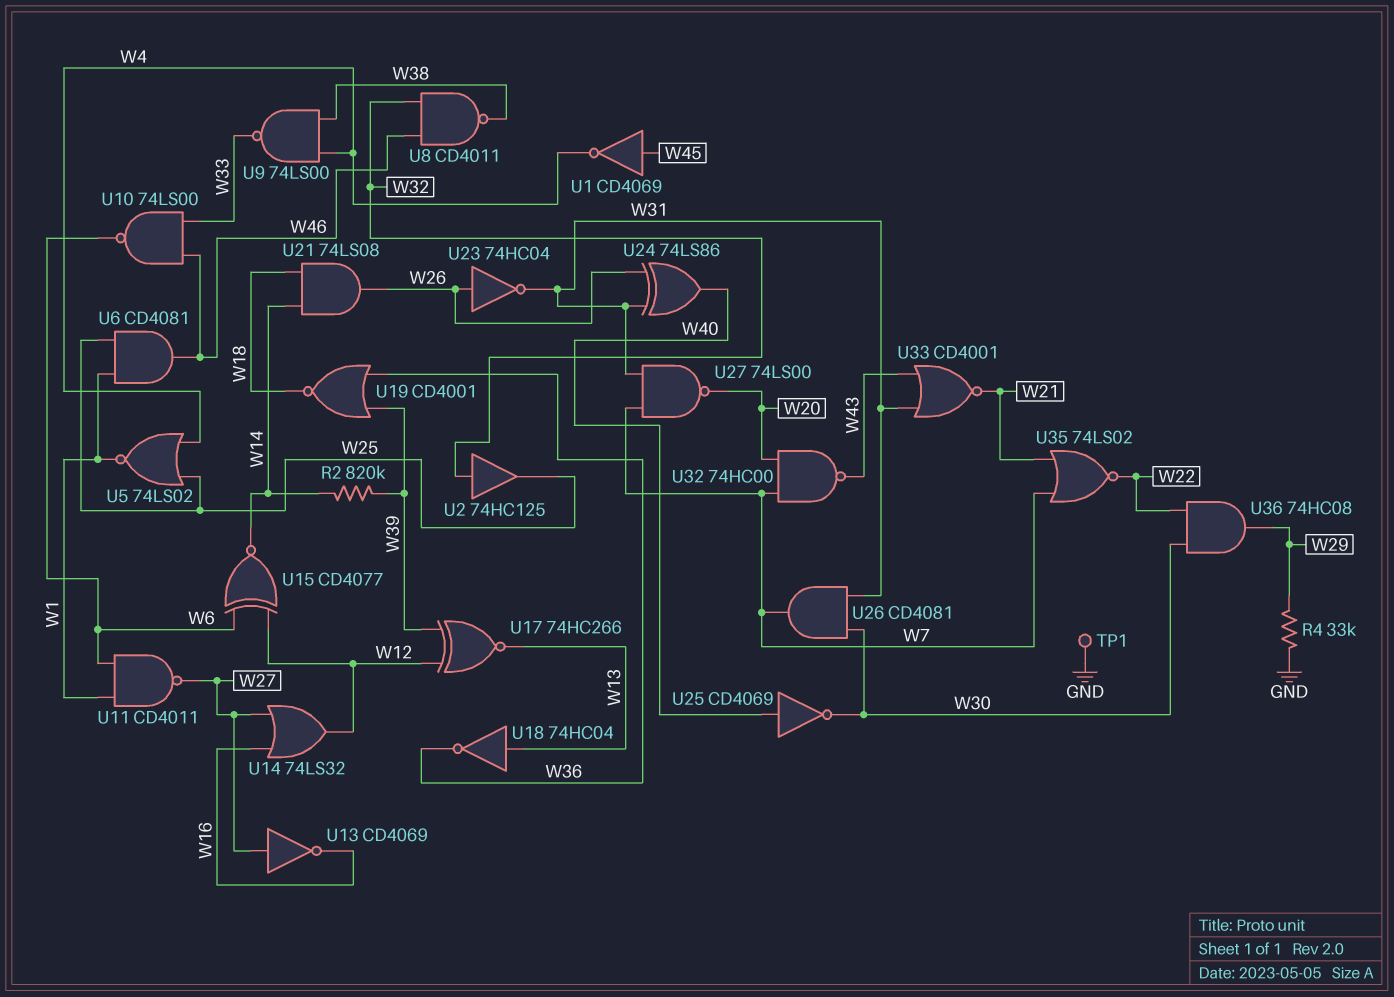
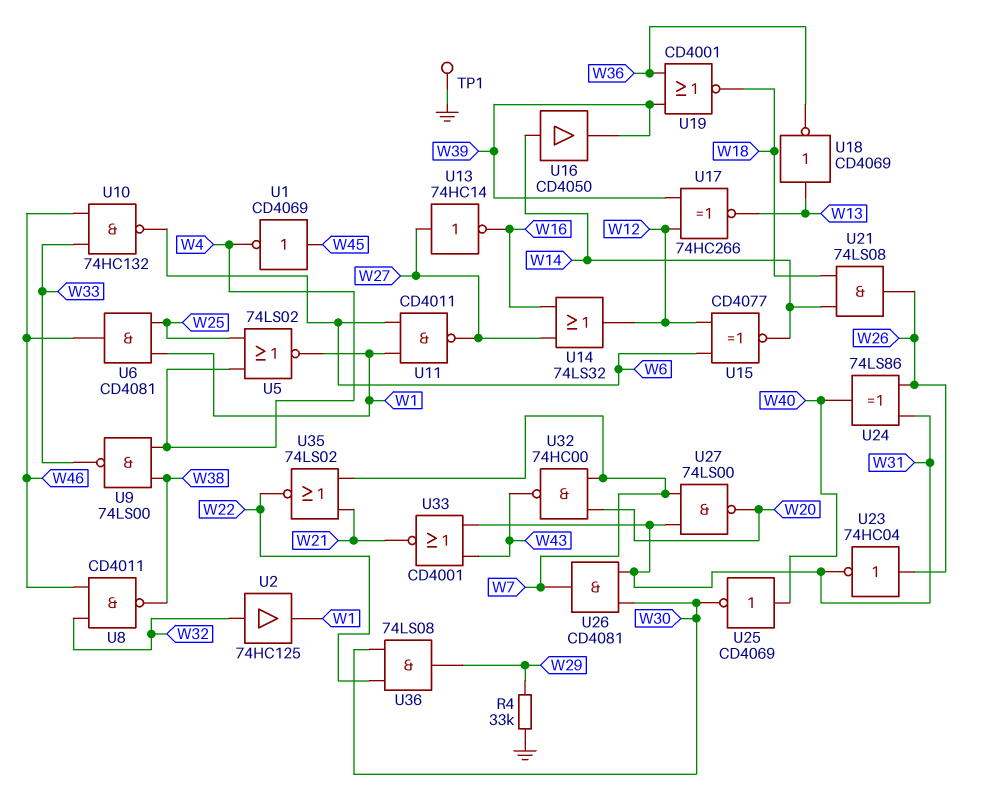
R2: 820k (W14, W39) -> none
U2: buffer 74HC125 (in W32, out W25) -> buffer 74HC125 (in W32, out W1)
U10: NAND 74LS00 (in W33, in W46, out W6) -> NAND 74HC132 (in W33, in W46, out W6)
U13: NOT CD4069 (in W27, out W16) -> NOT 74HC14 (in W27, out W16)
U16: none -> buffer CD4050 (in W14, out W39)
U18: NOT 74HC04 (in W13, out W36) -> NOT CD4069 (in W13, out W36)
U36: AND 74HC08 (in W22, in W30, out W29) -> AND 74LS08 (in W22, in W30, out W29)

